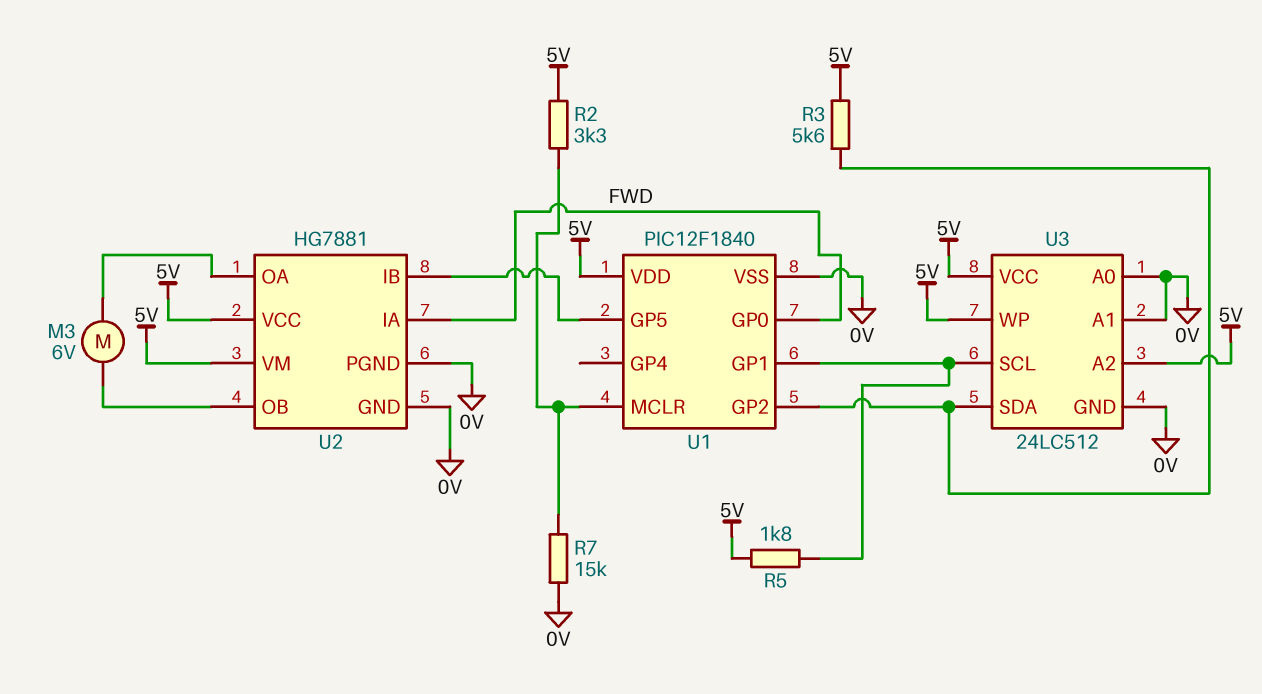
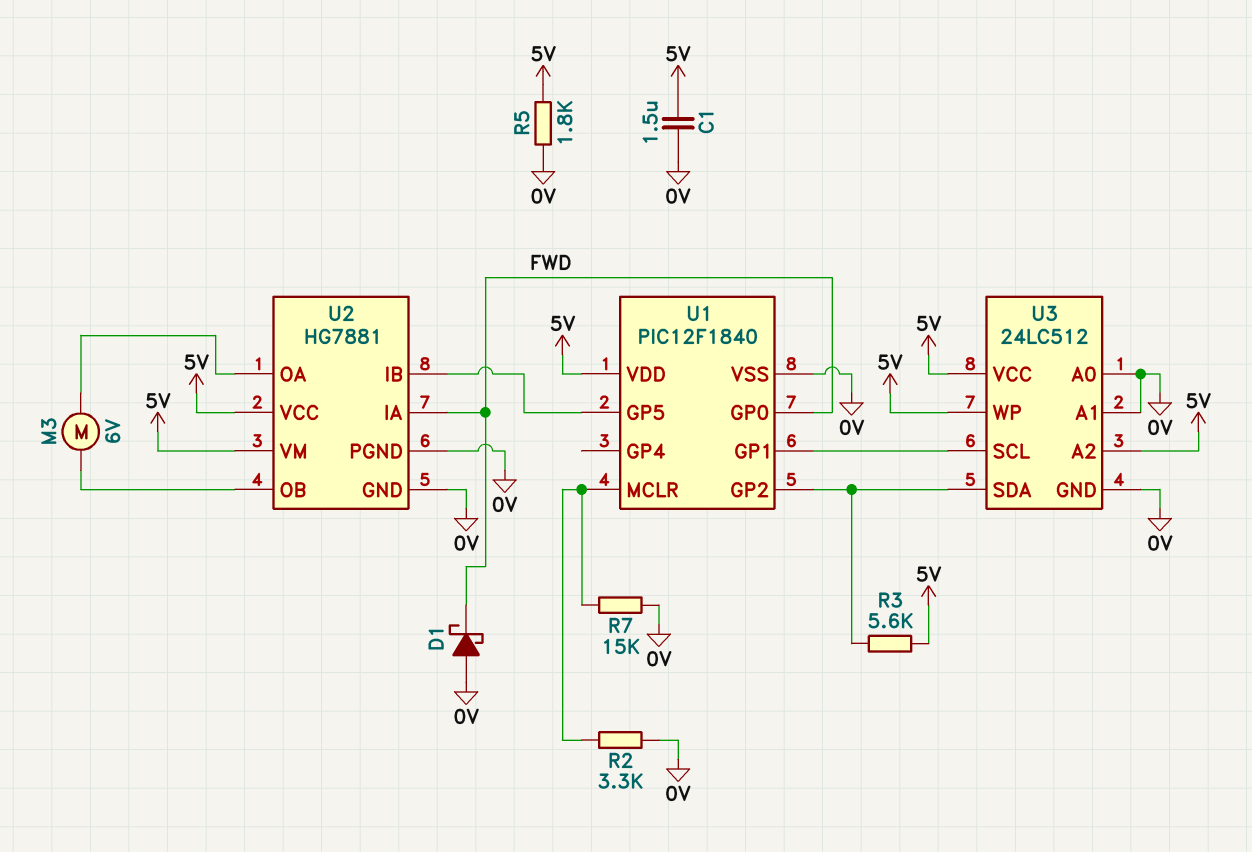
C1: none -> 1.5uF (0V, 5V)
D1: none -> schottky (A 0V, K FWD)
R2: 3.3k (5V, U1/MCLR) -> 3.3k (0V, U1/MCLR)
R5: 1.8k (5V, U1/GP1) -> 1.8k (0V, 5V)

